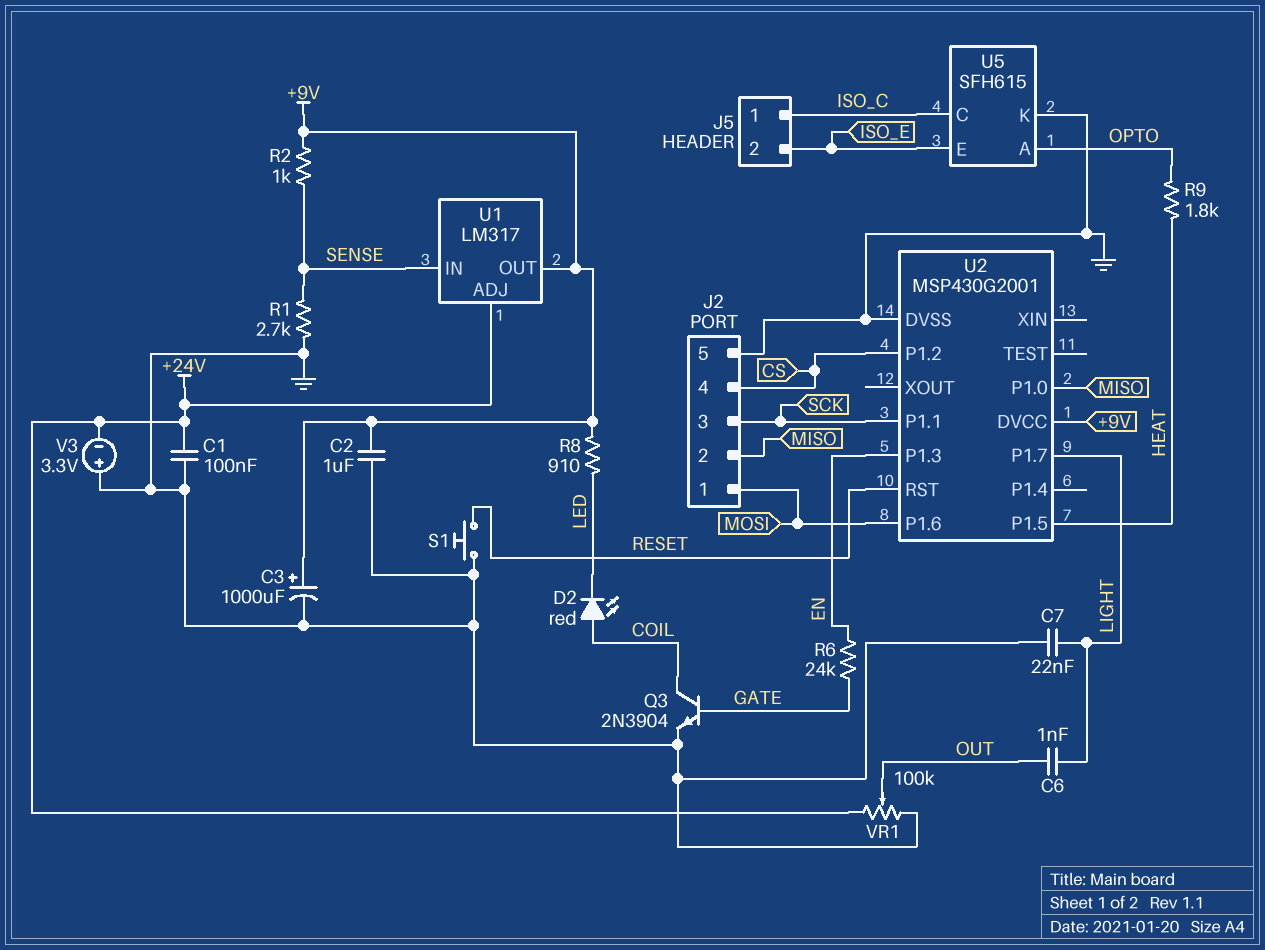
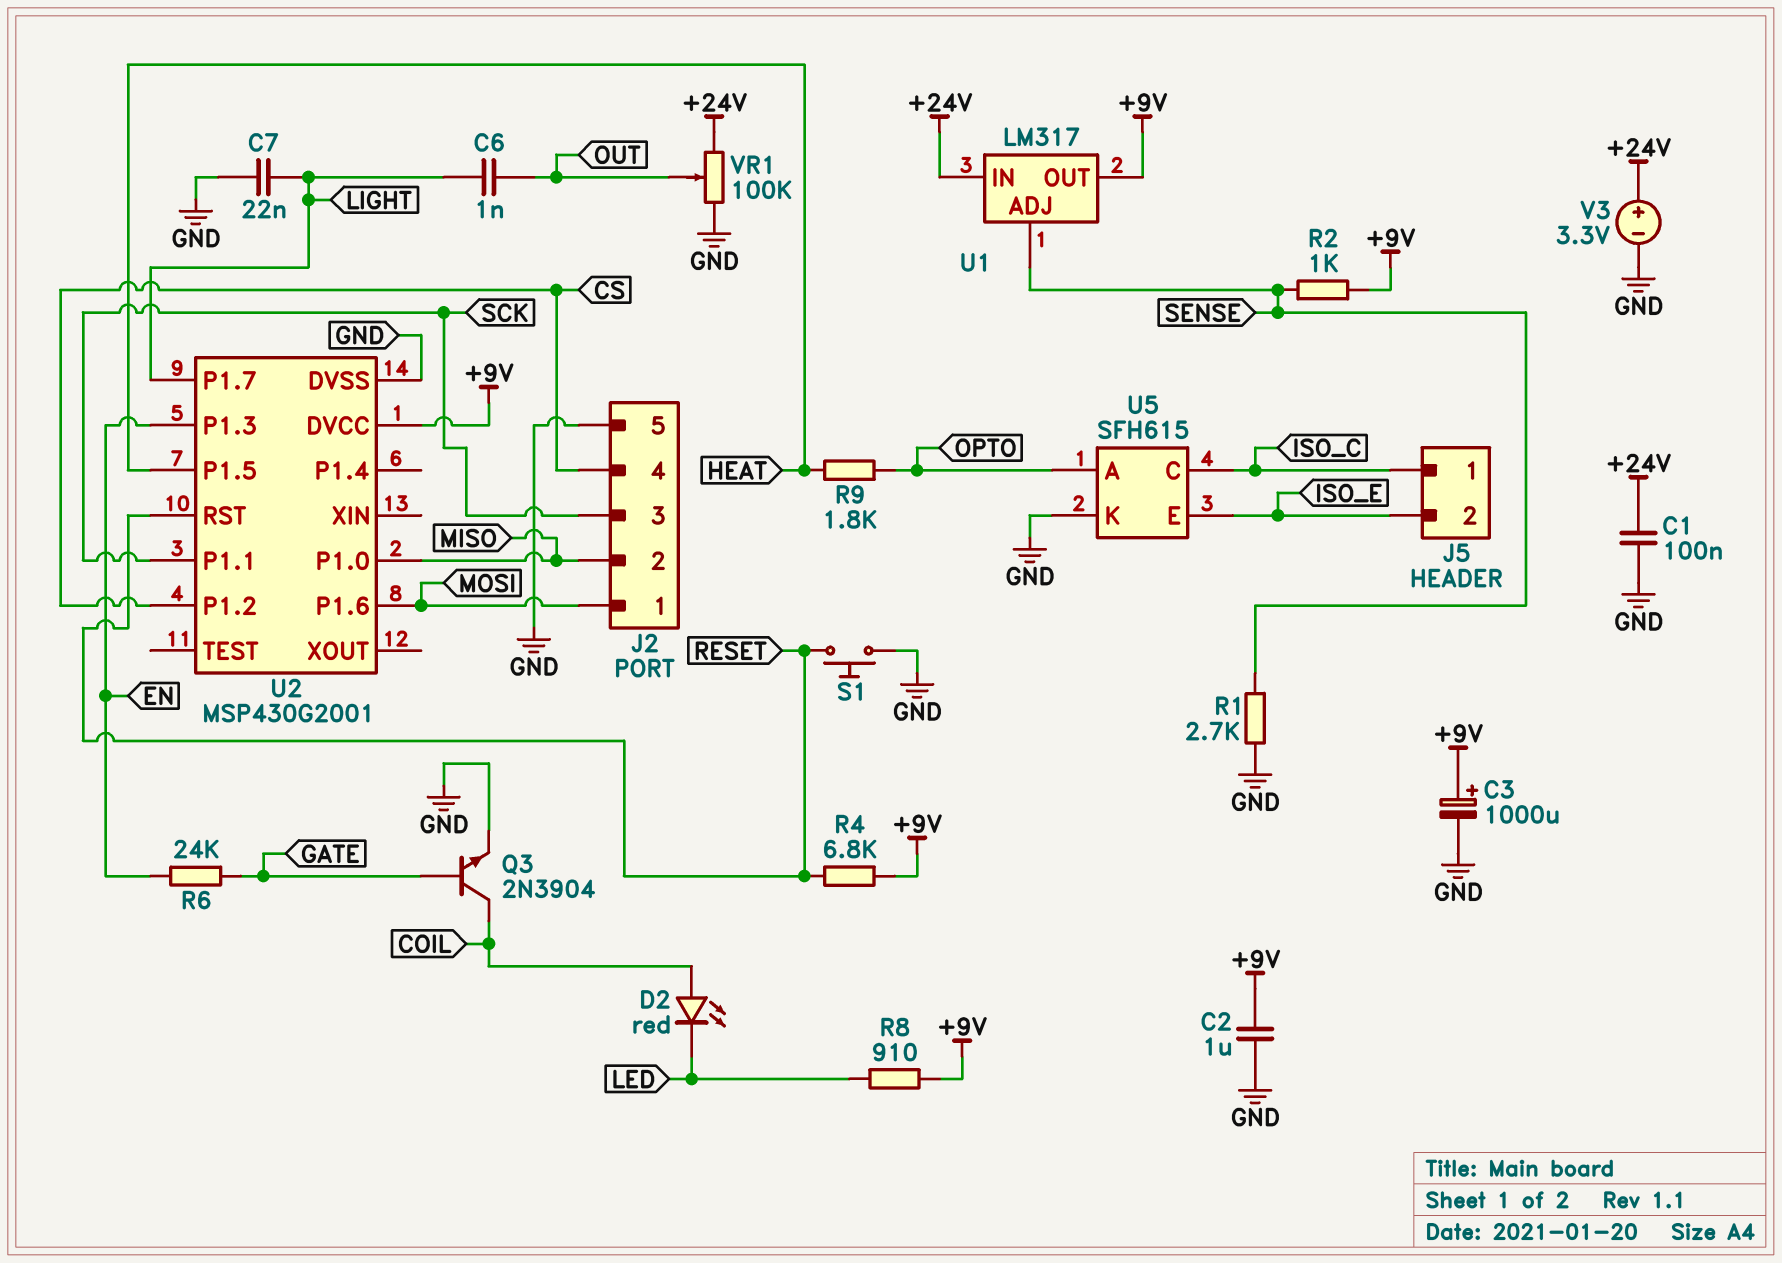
R4: none -> 6.8k (+9V, RESET)
U1 pin ADJ: +24V -> SENSE
U1 pin IN: SENSE -> +24V
V3: 3.3V (plus GND, minus +24V) -> 3.3V (plus +24V, minus GND)

